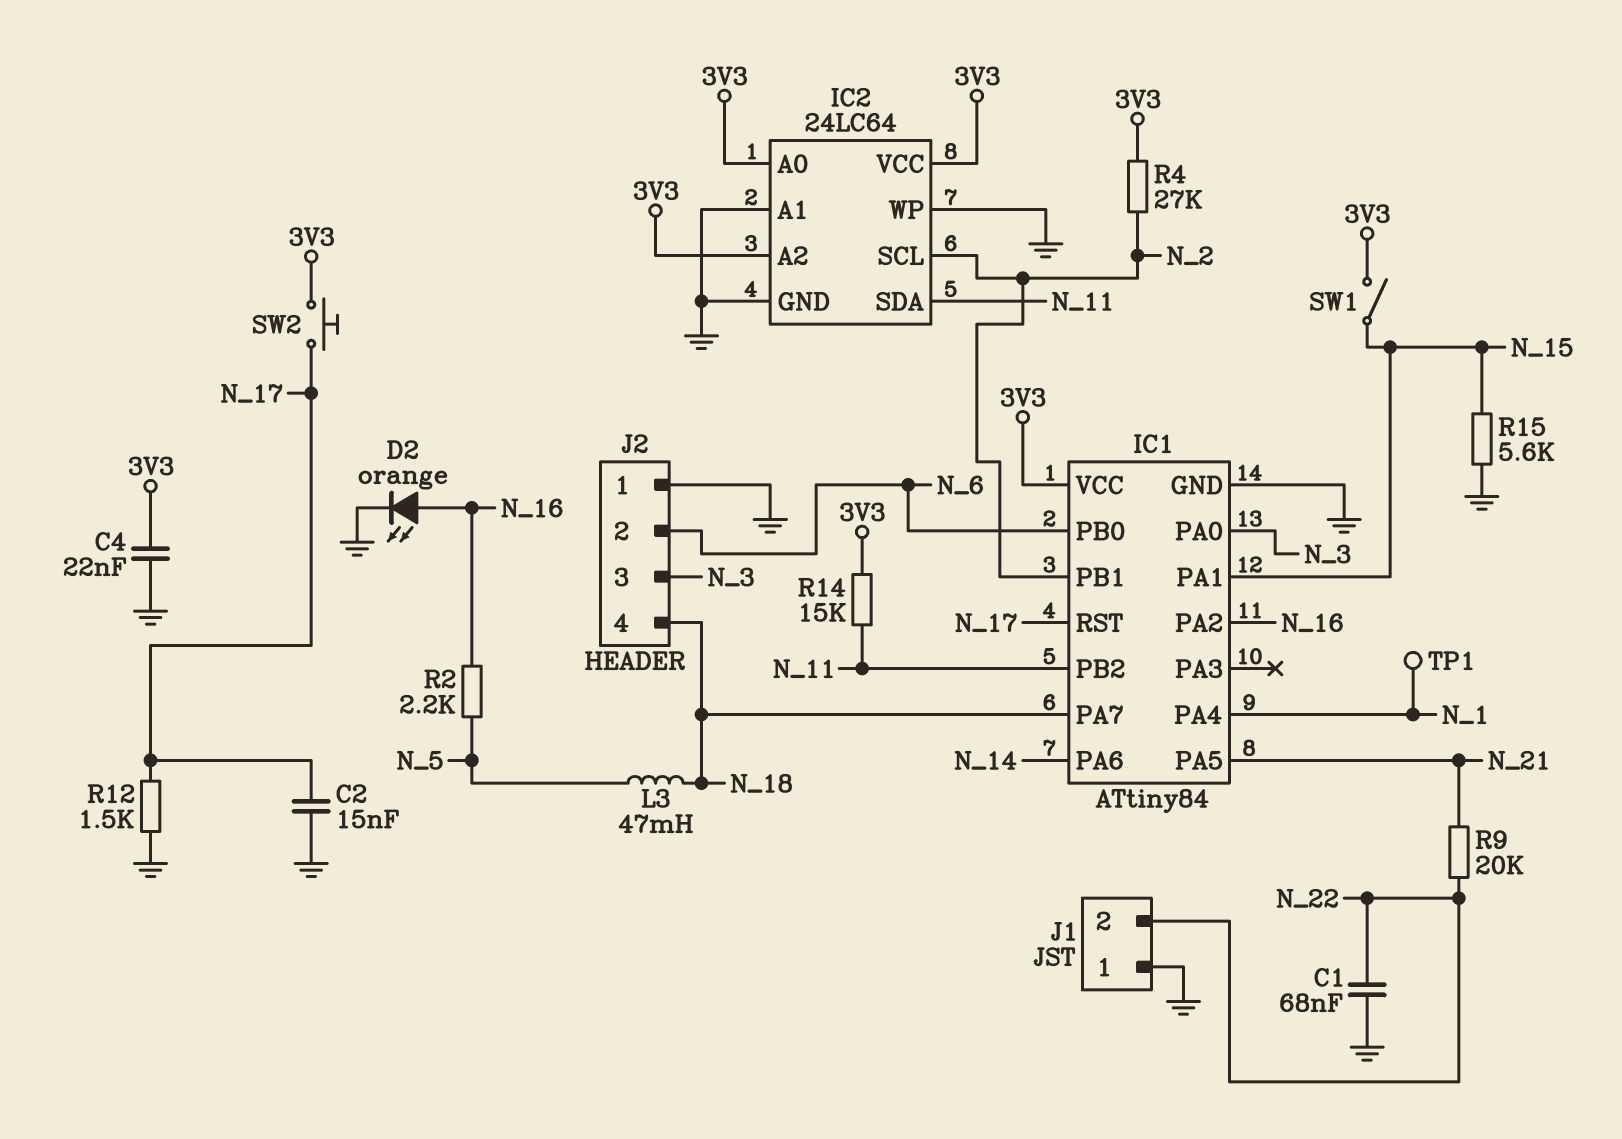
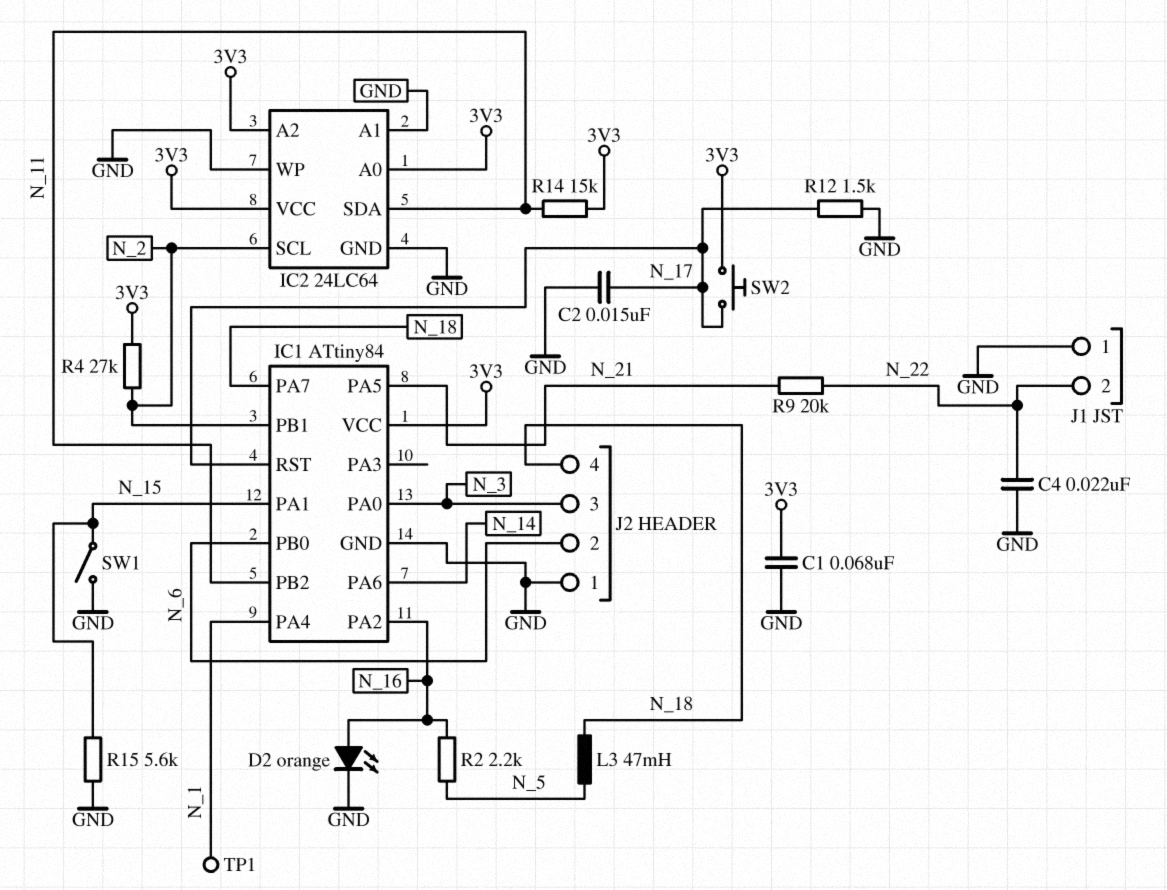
C1: 68nF (GND, N_22) -> 68nF (3V3, GND)
C4: 22nF (3V3, GND) -> 22nF (GND, N_22)
SW1: switch (3V3, N_15) -> switch (GND, N_15)

